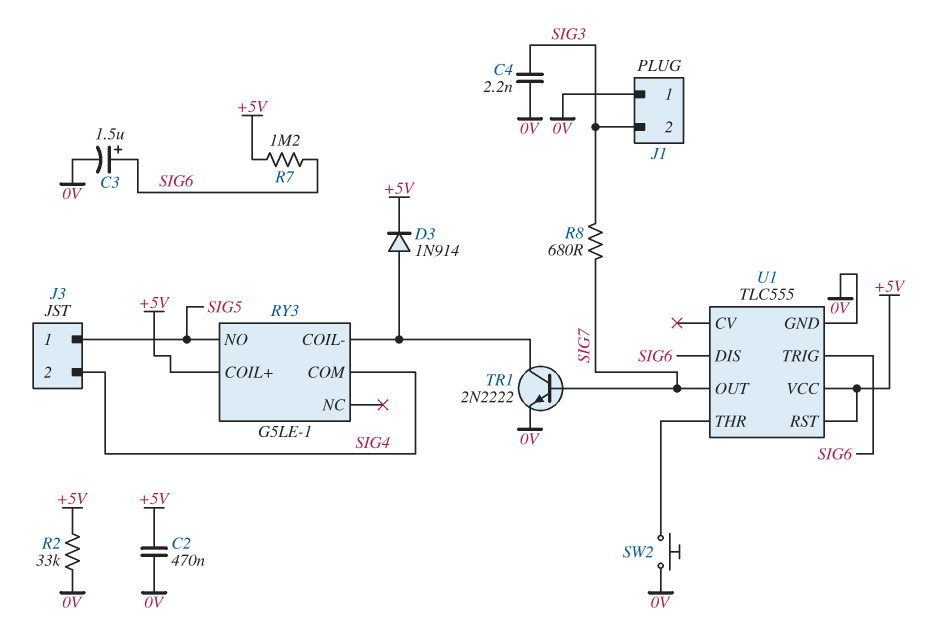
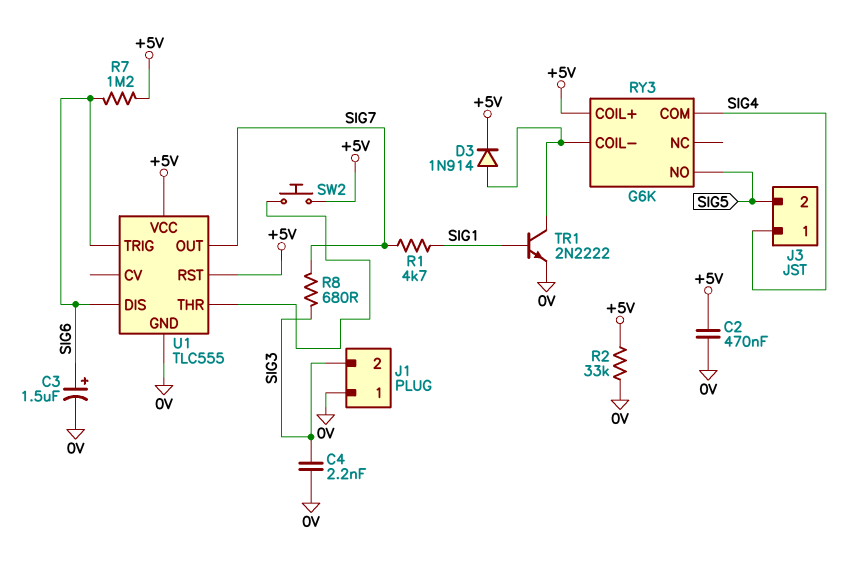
J3 pin 1: SIG5 -> SIG4
J3 pin 2: SIG4 -> SIG5
R1: none -> 4.7k (SIG1, SIG7)
RY3: G5LE-1 -> G6K
SW2: button (0V, U1/THR) -> button (+5V, U1/THR)
TR1: NPN 2N2222 (B SIG7, C RY3/COIL-, E 0V) -> NPN 2N2222 (B SIG1, C RY3/COIL-, E 0V)

